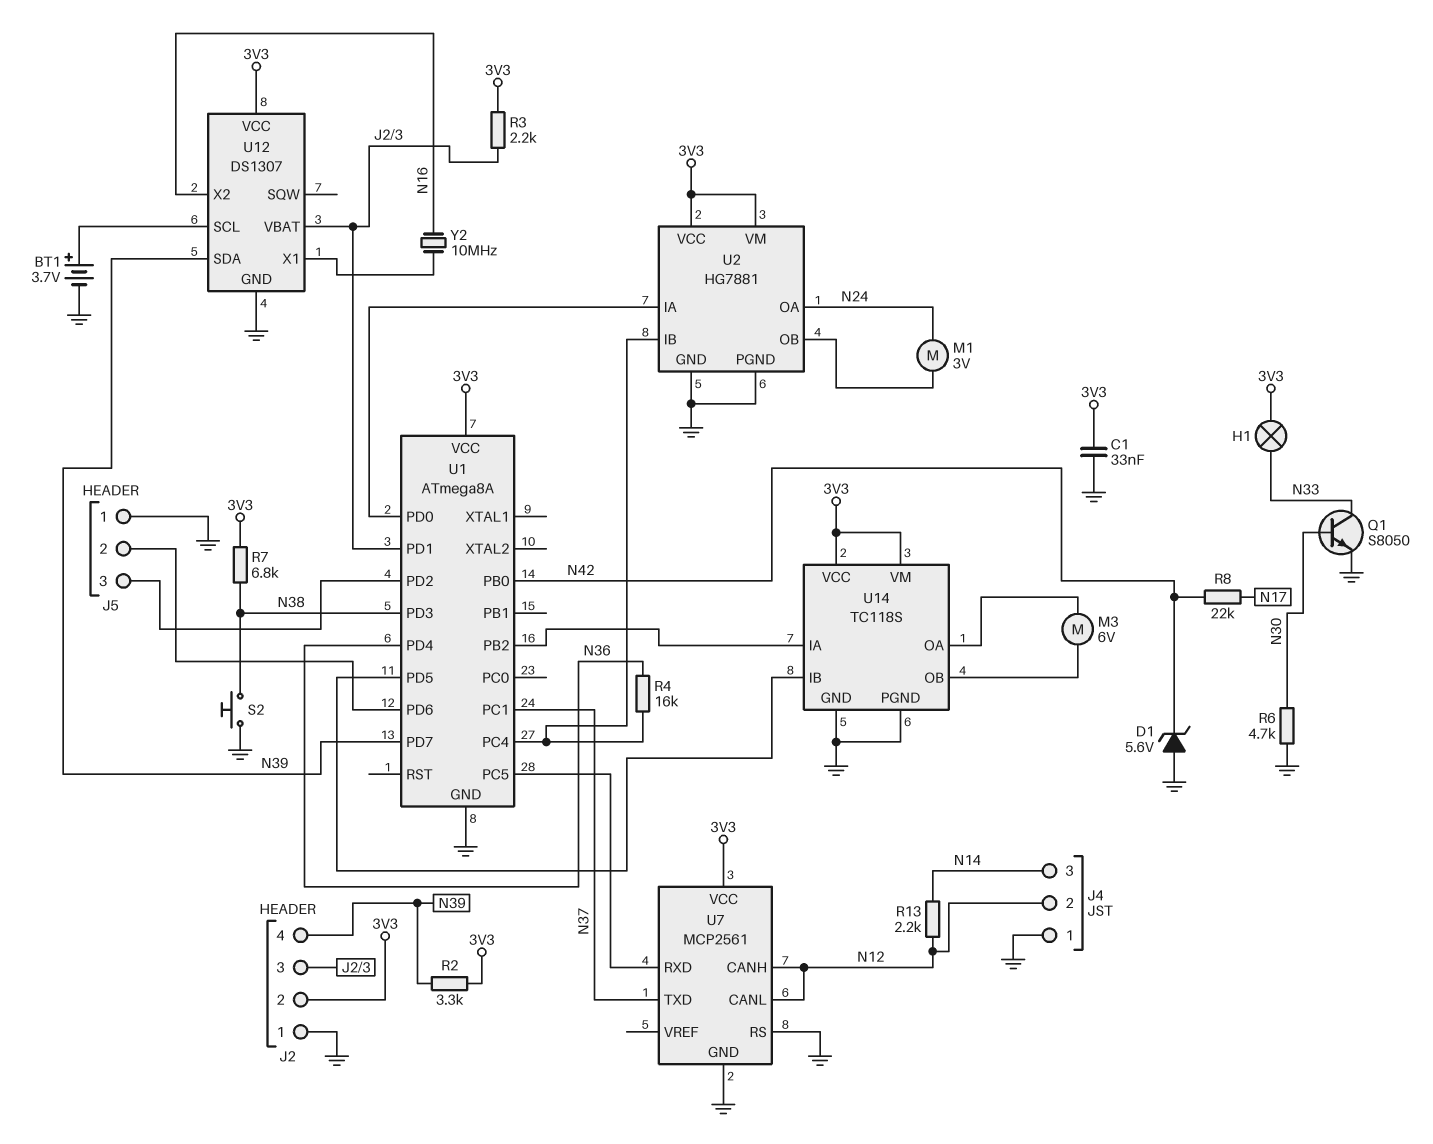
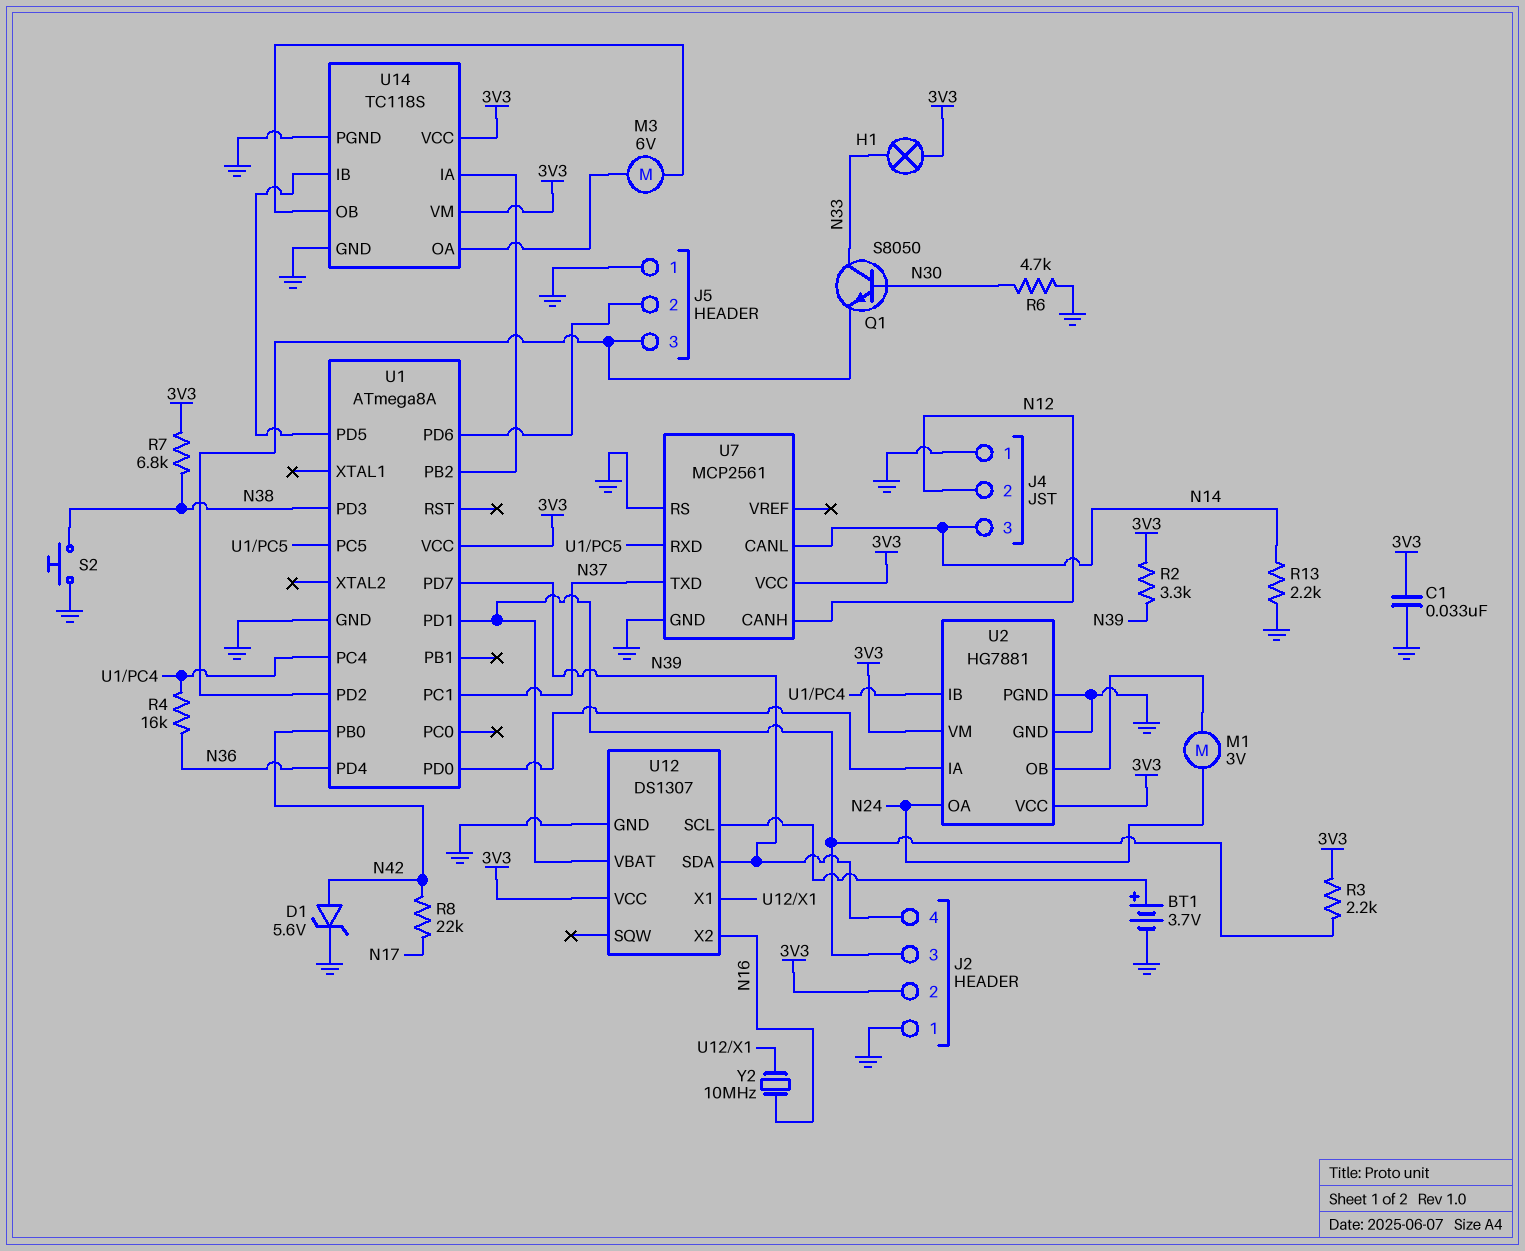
D1: zener 5.6V (A GND, K N42) -> zener 5.6V (A N42, K GND)
Q1: NPN S8050 (B N30, C N33, E GND) -> NPN S8050 (B N30, C N33, E J5/3)
R13: 2.2k (N12, N14) -> 2.2k (GND, N14)
U7 pin CANL: N12 -> N14

